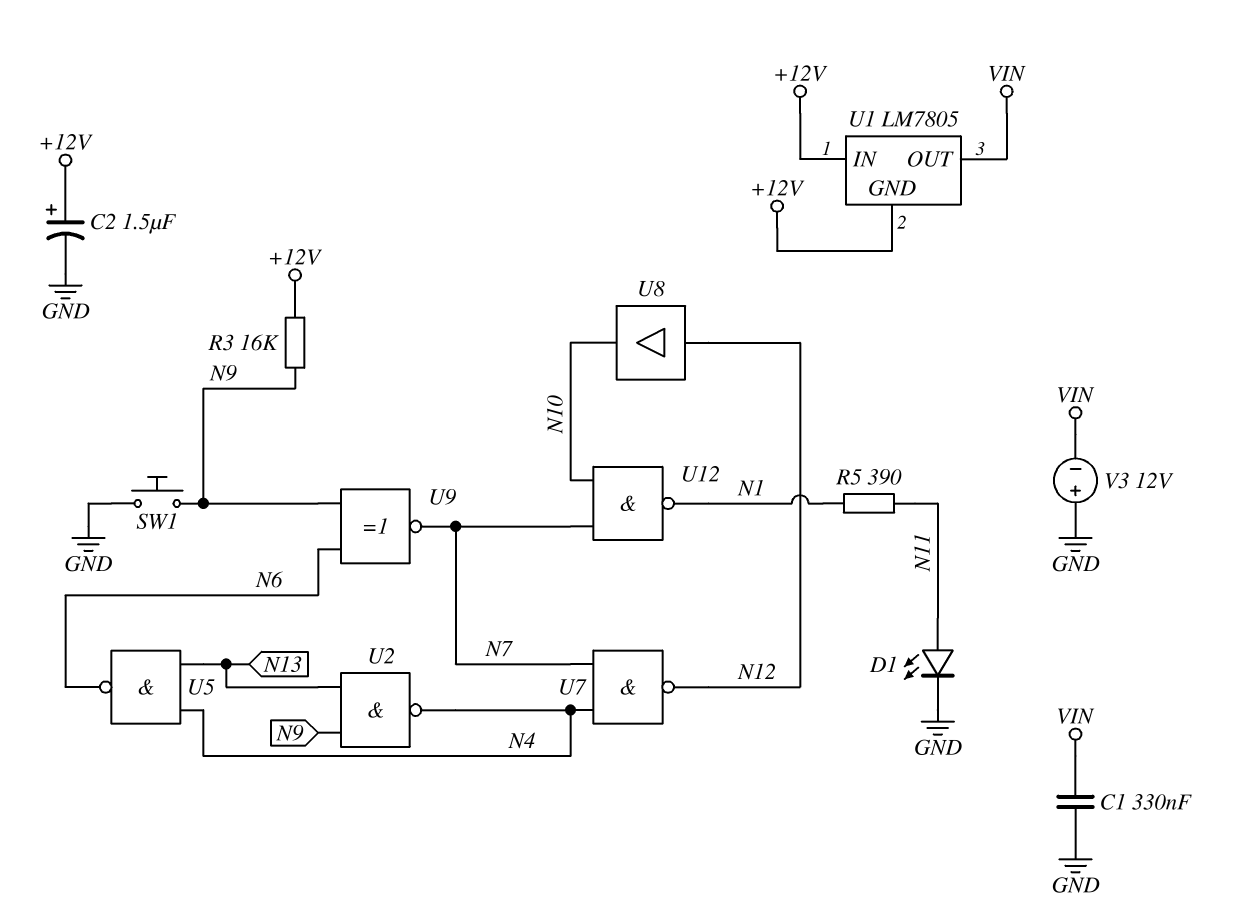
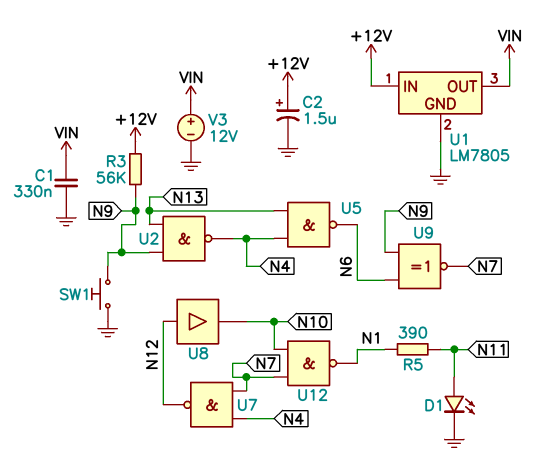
R3: 16k (+12V, N9) -> 56k (+12V, N9)
U1 pin GND: +12V -> GND
V3: 12V (plus GND, minus VIN) -> 12V (plus VIN, minus GND)

